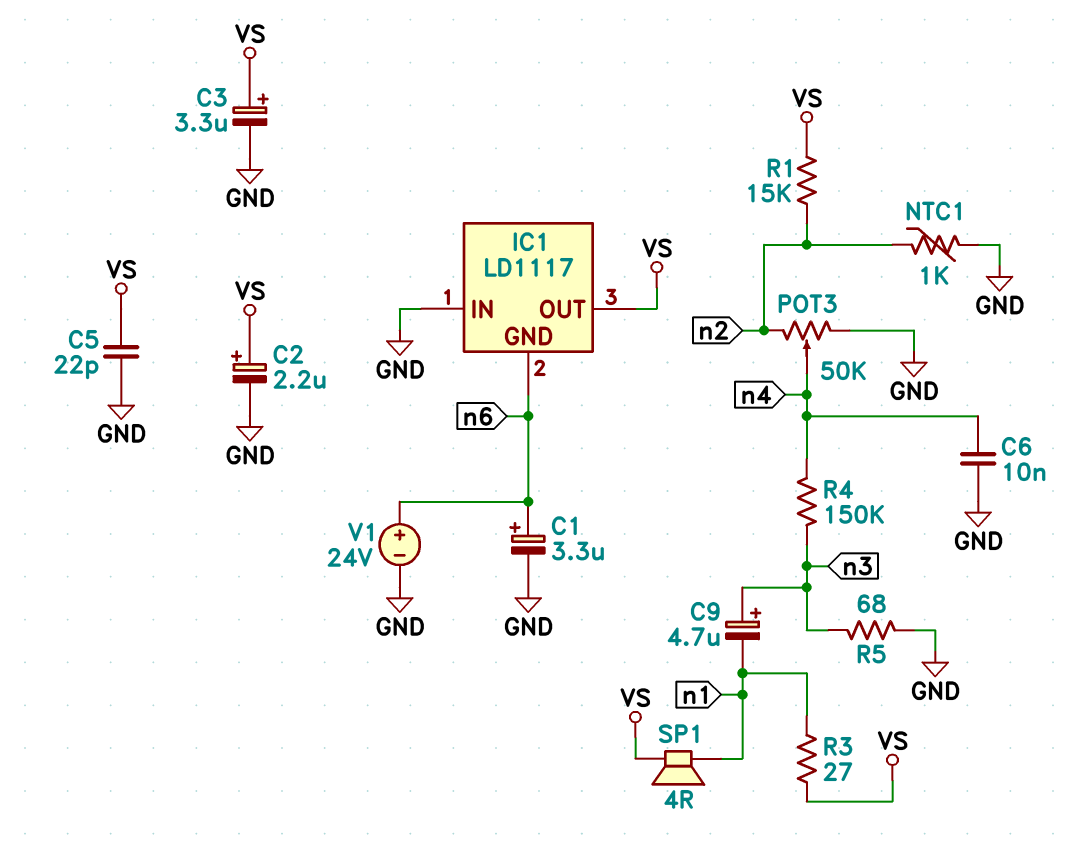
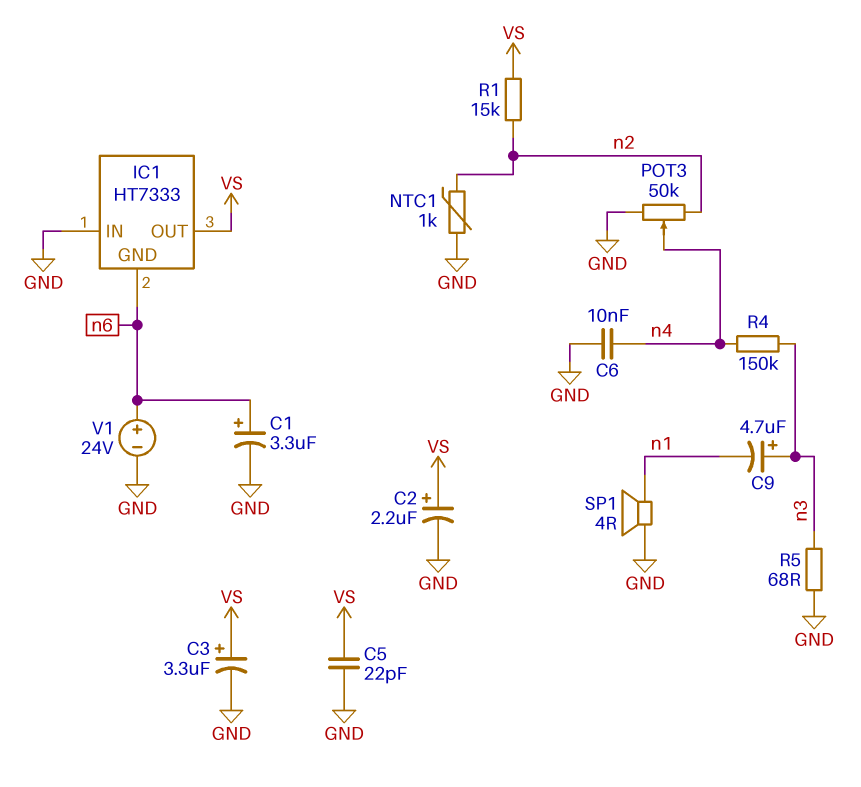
IC1: LD1117 -> HT7333
R3: 27 (VS, n1) -> none
SP1: speaker 4R (VS, n1) -> speaker 4R (GND, n1)

